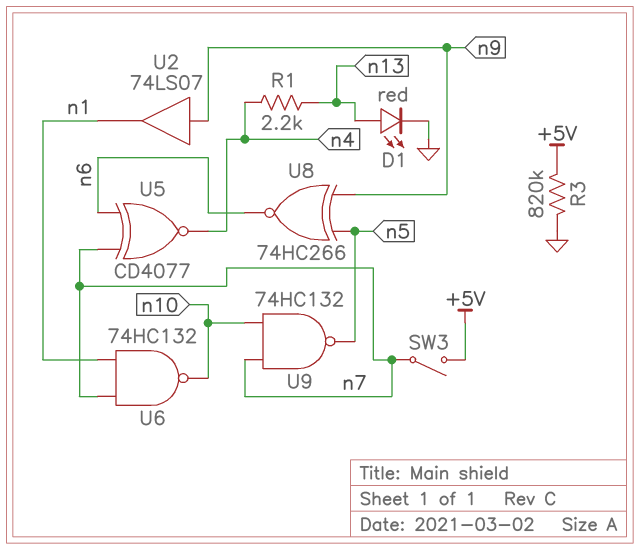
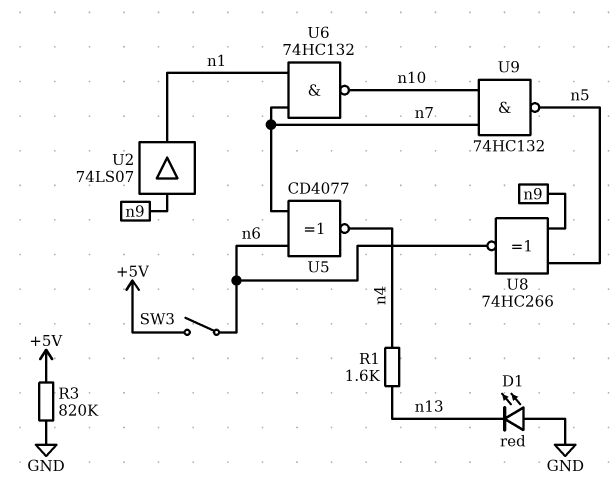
D1: LED red (A n13, K GND) -> LED red (A GND, K n13)
R1: 2.2k (n4, n13) -> 1.6k (n4, n13)
SW3: switch (+5V, n7) -> switch (+5V, n6)

